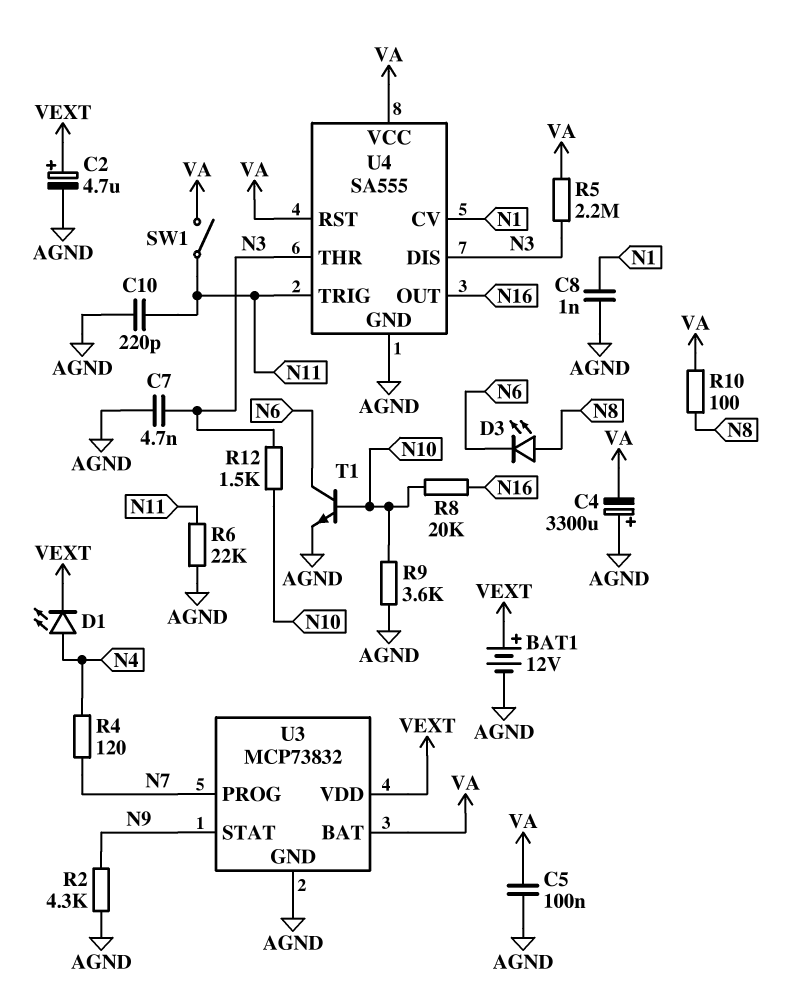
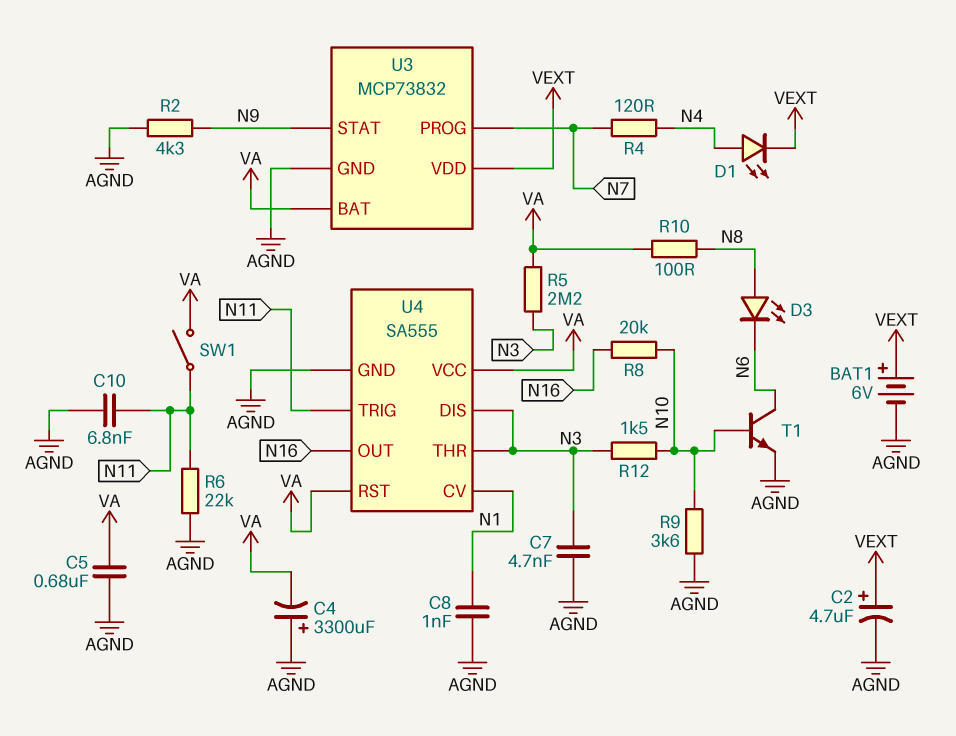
BAT1: 12V (plus VEXT, minus AGND) -> 6V (plus VEXT, minus AGND)
C5: 100nF (AGND, VA) -> 680nF (AGND, VA)
C10: 220pF (AGND, N11) -> 6.8nF (AGND, N11)

